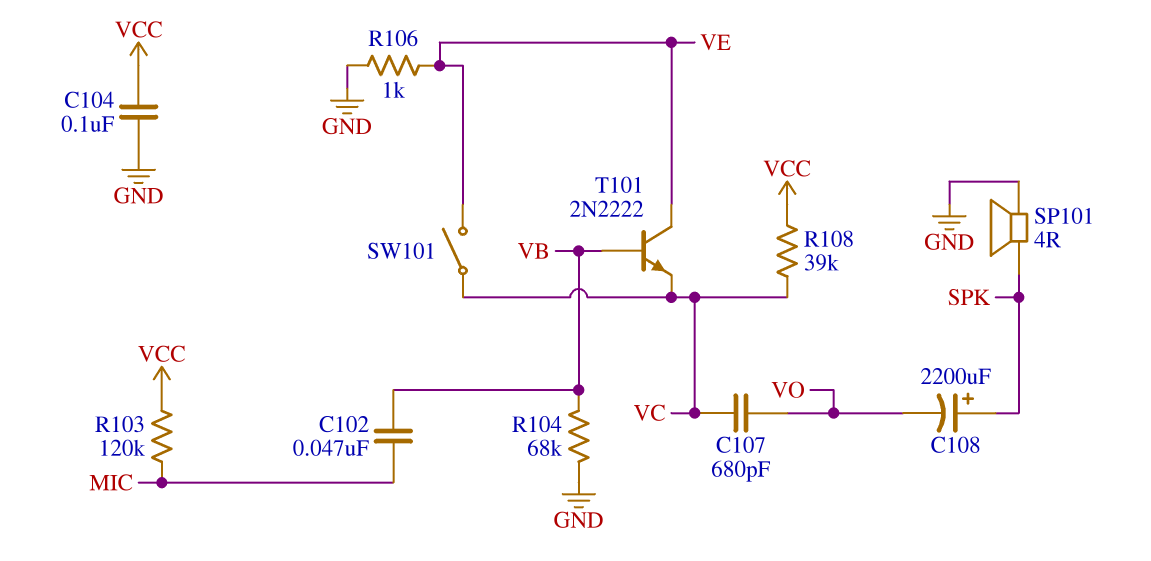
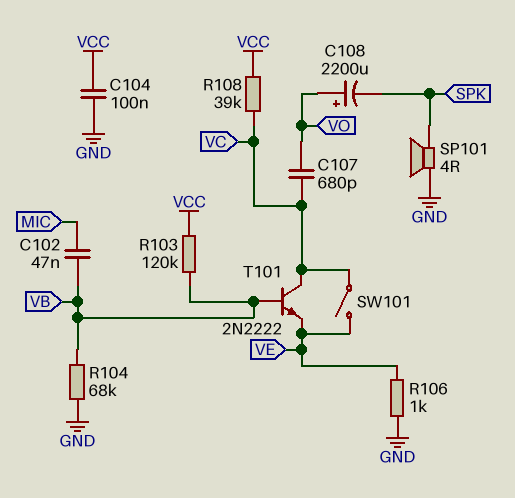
C108: 2200uF (plus SPK, minus VO) -> 2200uF (plus VO, minus SPK)
R103: 120k (MIC, VCC) -> 120k (VB, VCC)
T101: NPN 2N2222 (B VB, C VE, E VC) -> NPN 2N2222 (B VB, C VC, E VE)

